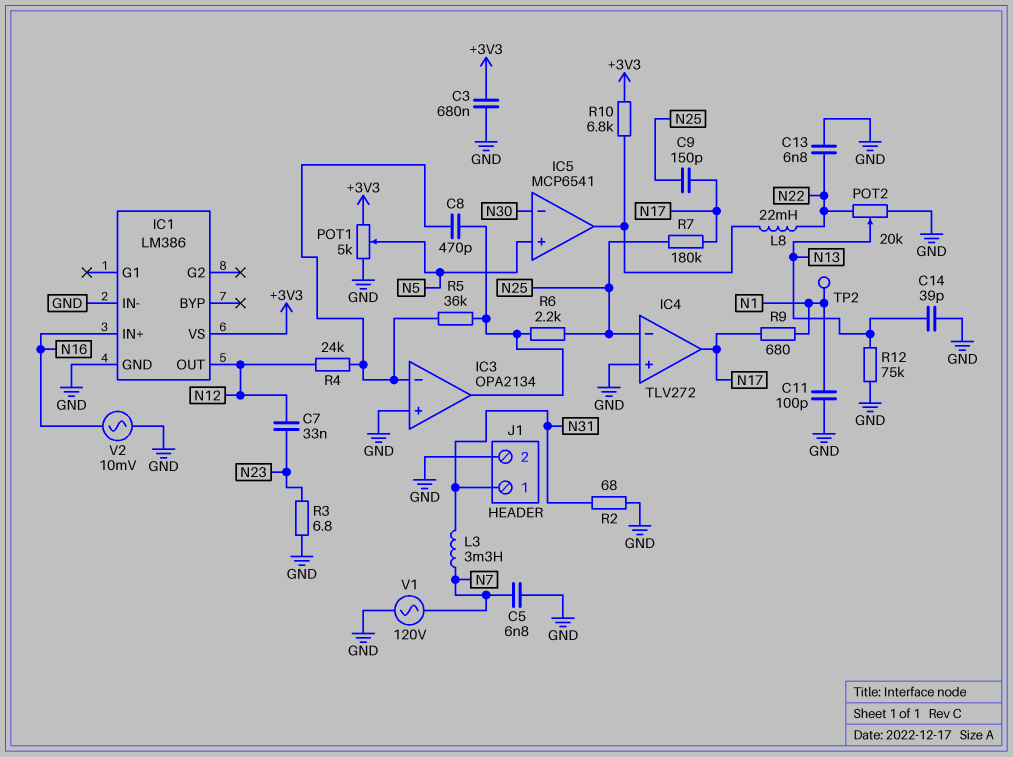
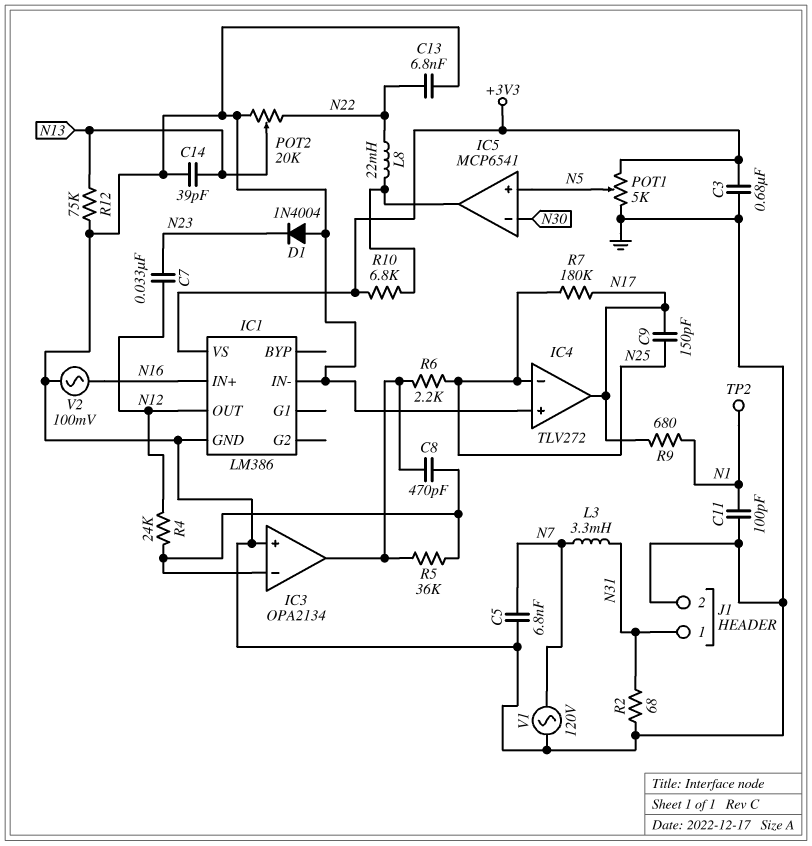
D1: none -> diode 1N4004 (A GND, K N23)
R3: 6.8 (GND, N23) -> none
V2: AC 10mV (GND, N16) -> AC 100mV (GND, N16)

